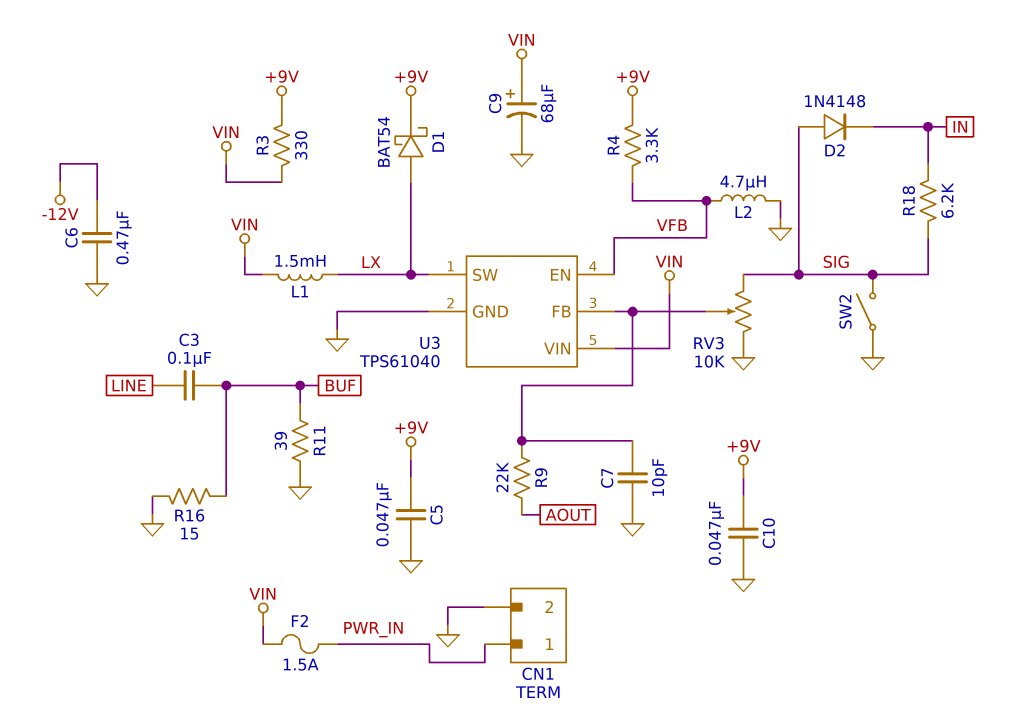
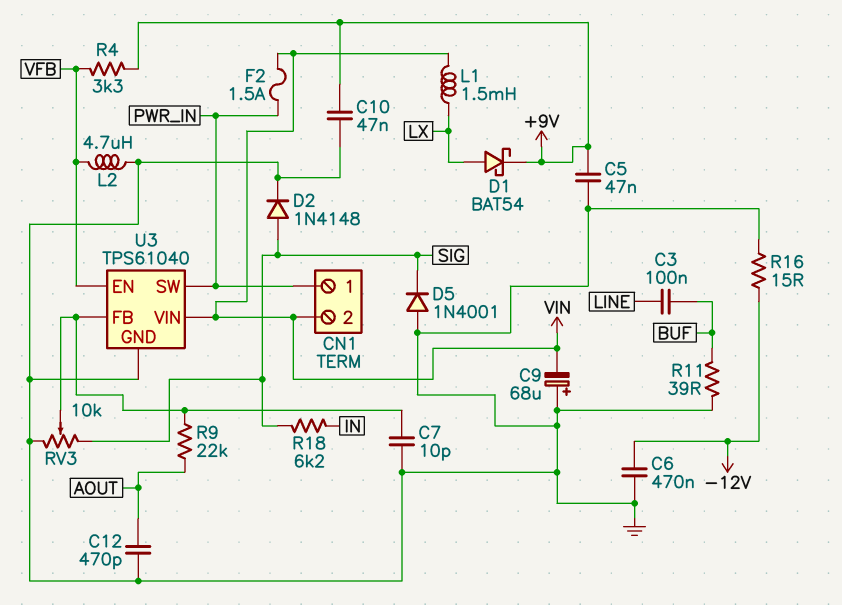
C9: 68uF (plus VIN, minus GND) -> 68uF (plus GND, minus VIN)
C12: none -> 470pF (AOUT, GND)
CN1 pin 2: GND -> VIN
D2: diode 1N4148 (A SIG, K IN) -> diode 1N4148 (A SIG, K GND)
D5: none -> diode 1N4001 (A GND, K SIG)
R3: 330 (+9V, VIN) -> none
R16: 15 (BUF, GND) -> 15 (-12V, GND)
SW2: switch (GND, SIG) -> none
U3 pin SW: LX -> PWR_IN

